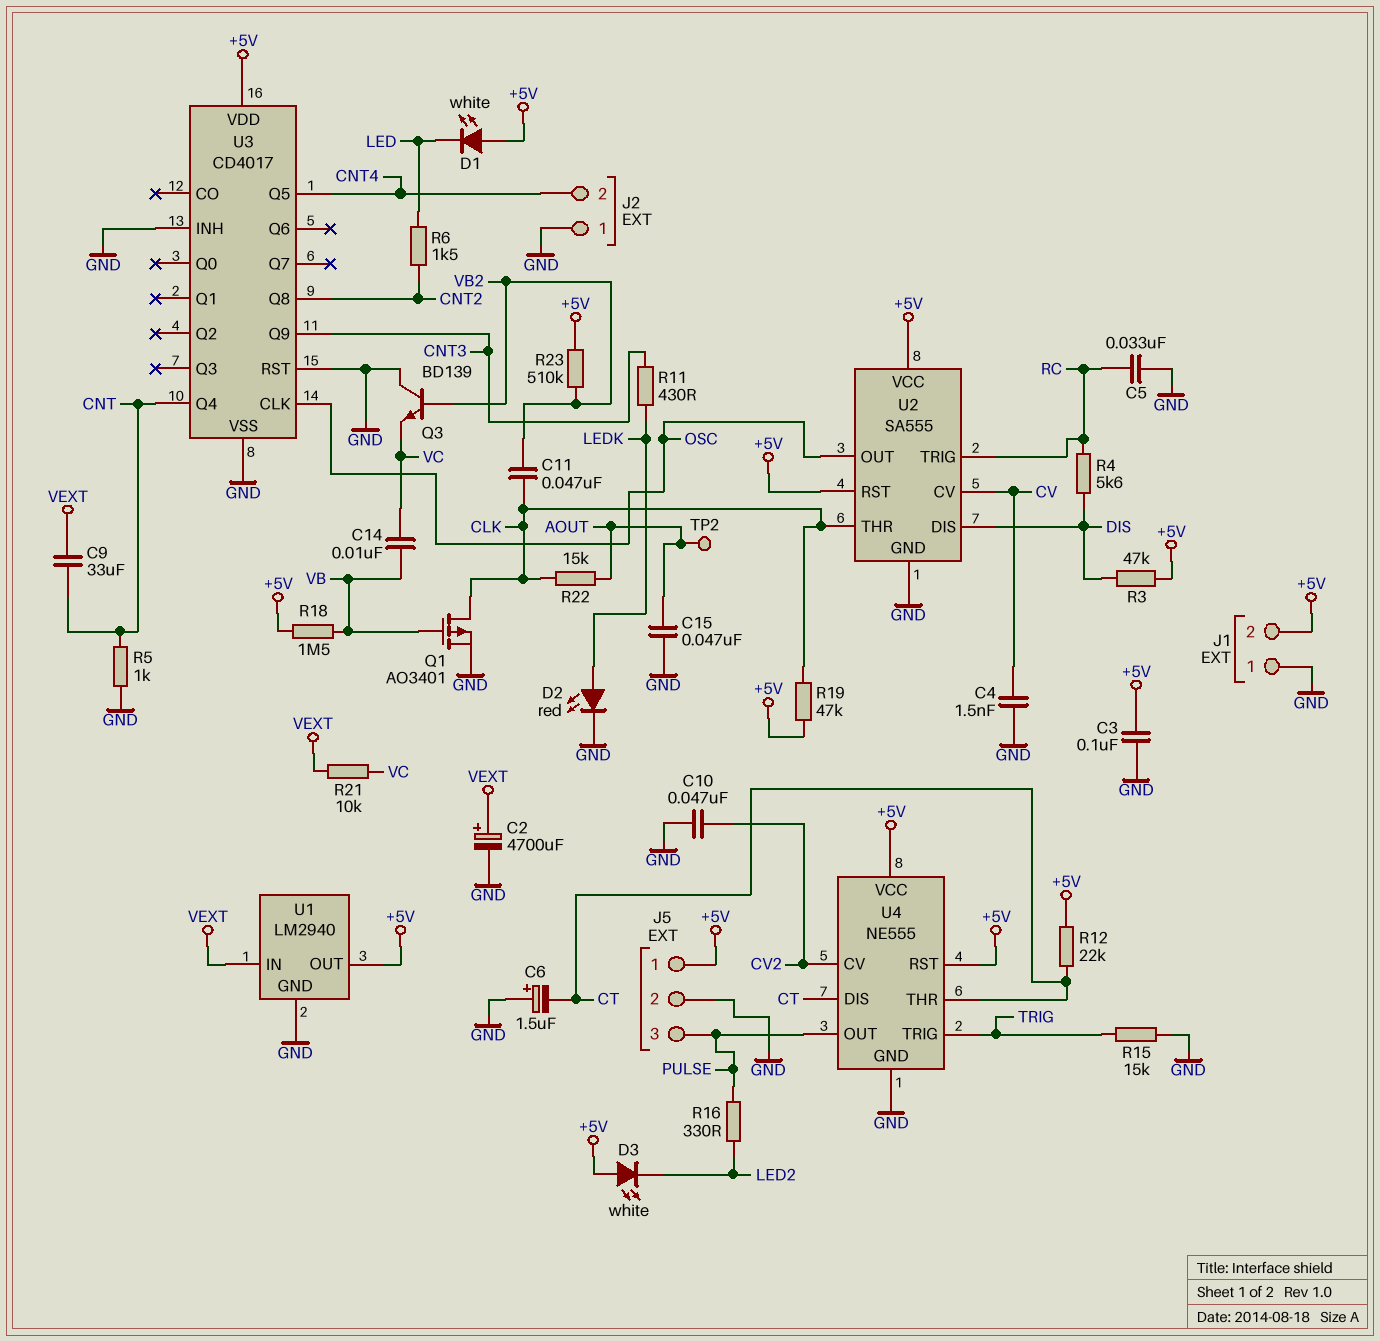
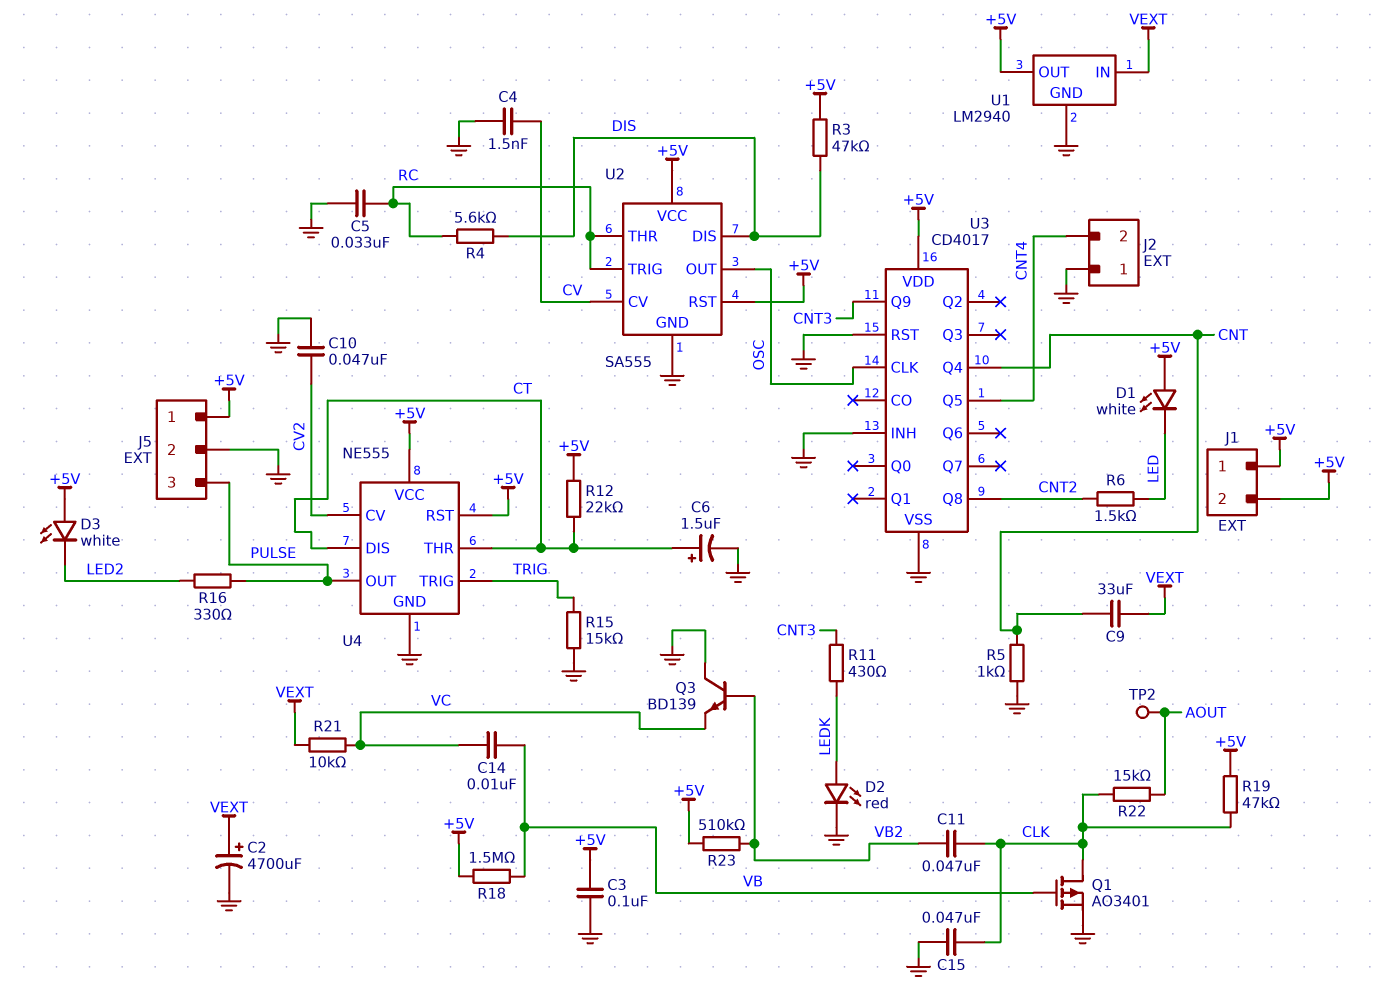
C6: 1.5uF (plus GND, minus CT) -> 1.5uF (plus CT, minus GND)
C15: 47nF (AOUT, GND) -> 47nF (CLK, GND)
J1 pin 1: GND -> +5V
U2 pin THR: CLK -> RC

